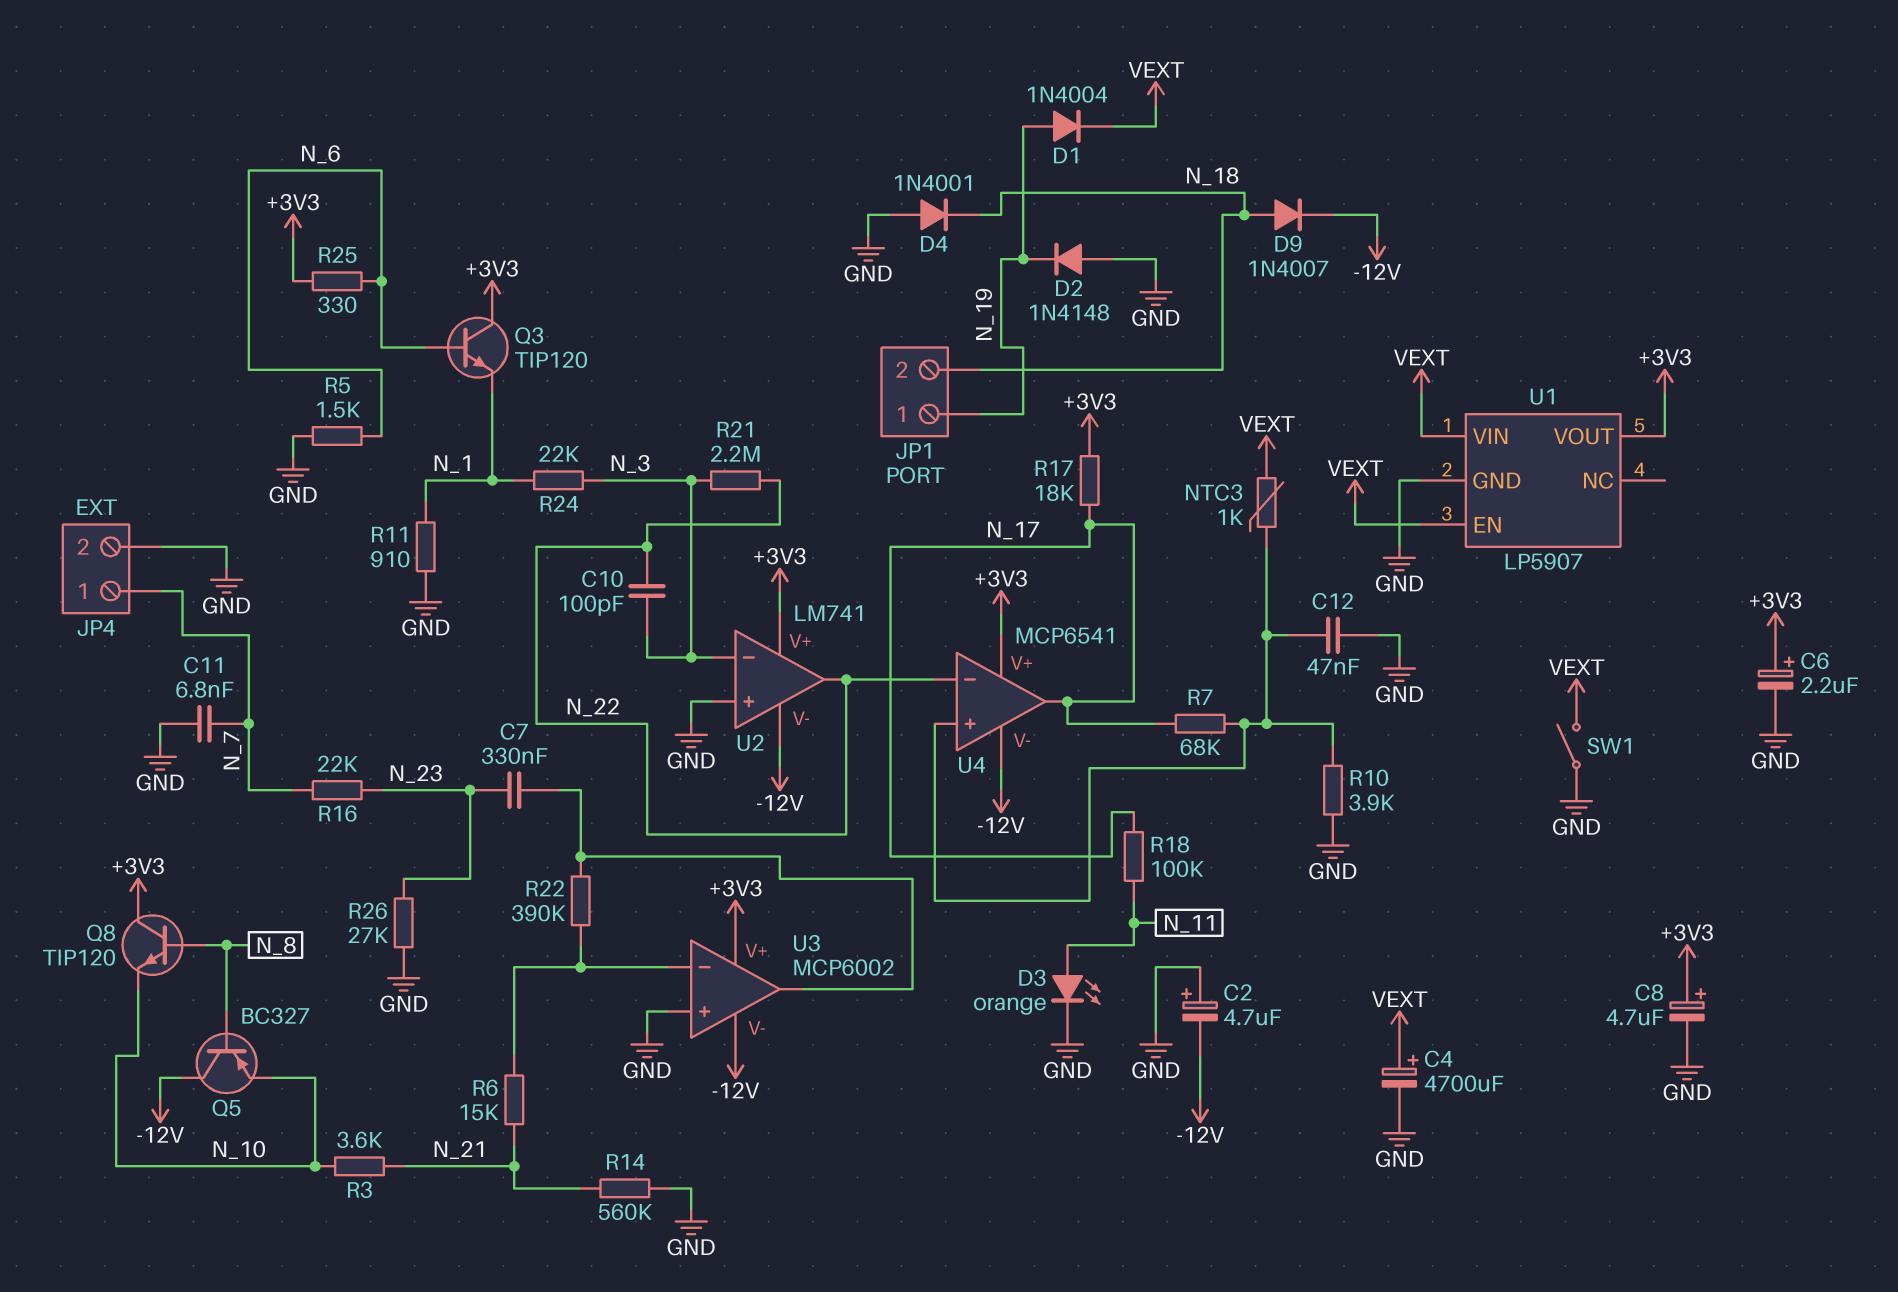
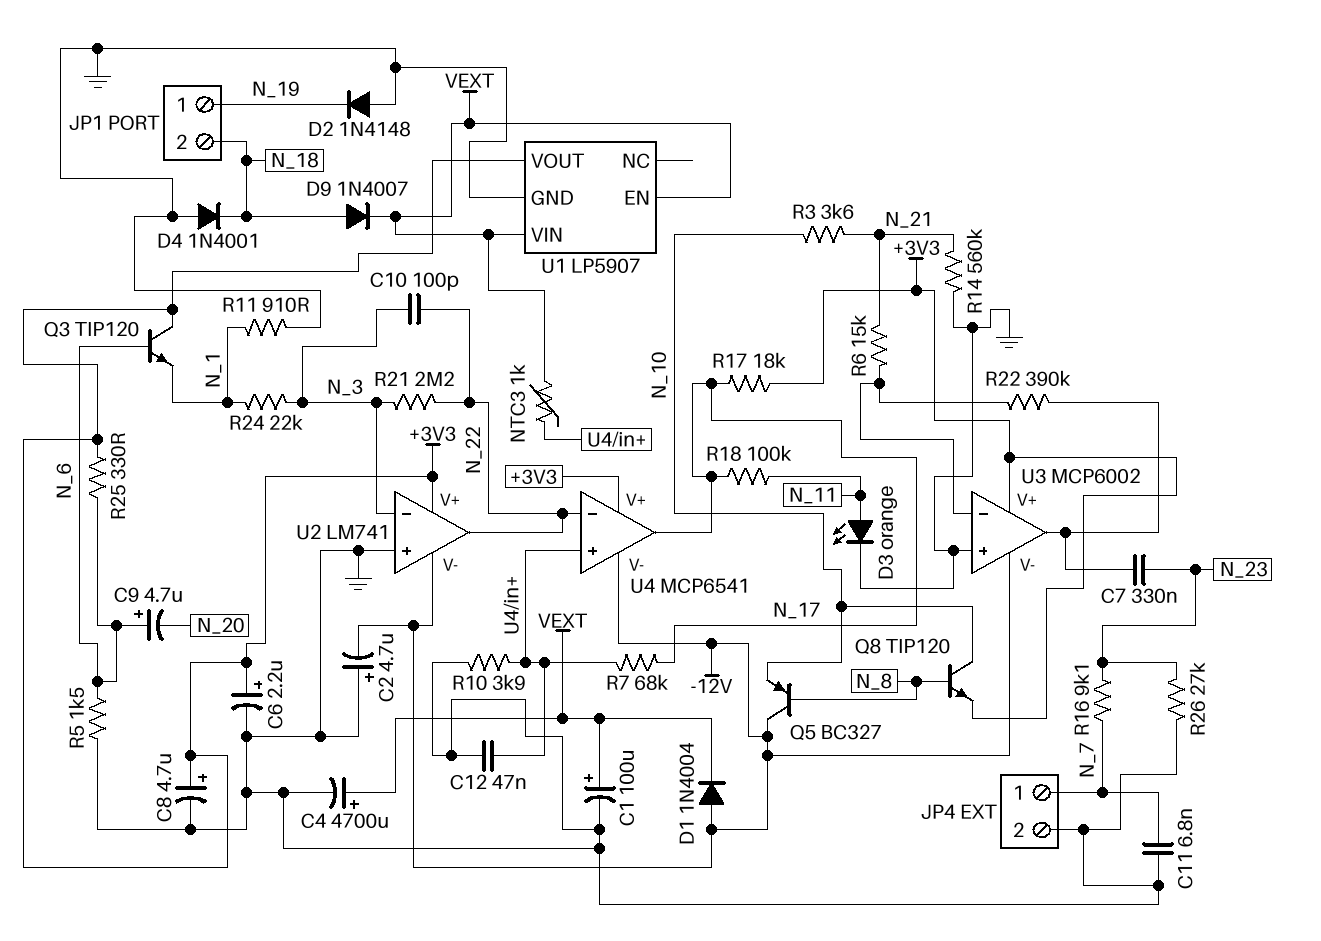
C1: none -> 100uF (plus VEXT, minus GND)
C9: none -> 4.7uF (plus N_6, minus N_20)
D1: diode 1N4004 (A N_19, K VEXT) -> diode 1N4004 (A -12V, K VEXT)
D9: diode 1N4007 (A N_18, K -12V) -> diode 1N4007 (A N_18, K VEXT)
Q8: NPN TIP120 (B N_8, C +3V3, E N_10) -> NPN TIP120 (B N_8, C N_10, E +3V3)
R16: 22k (N_7, N_23) -> 9.1k (N_7, N_23)
SW1: switch (GND, VEXT) -> none

